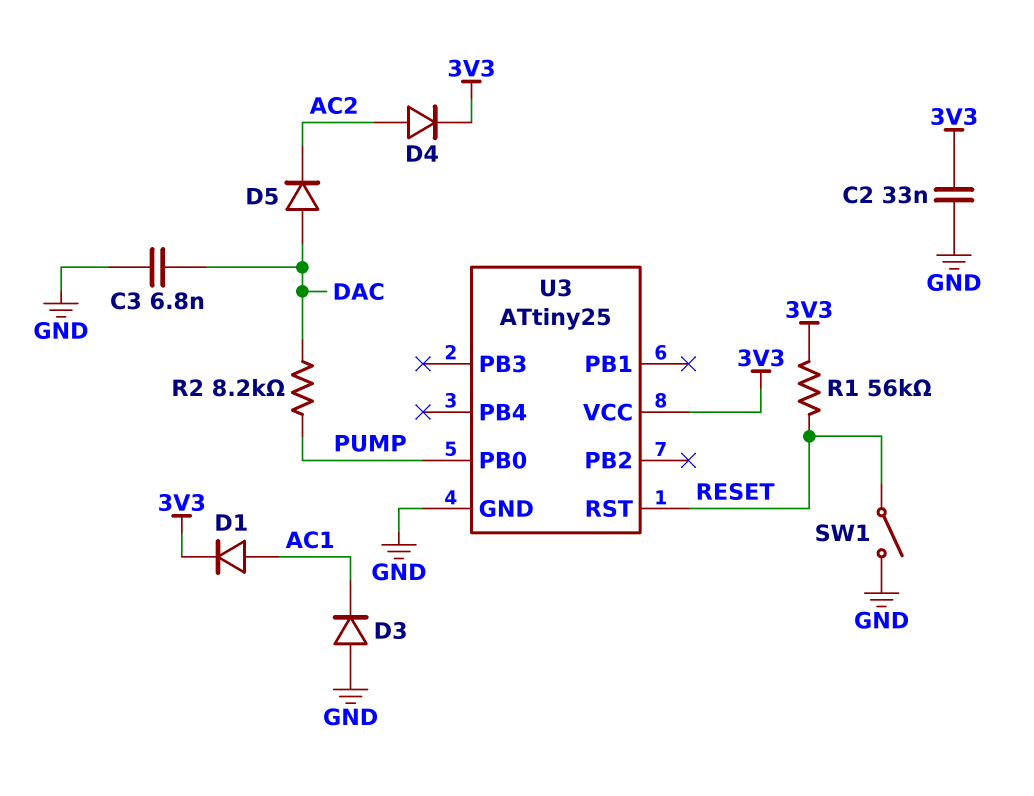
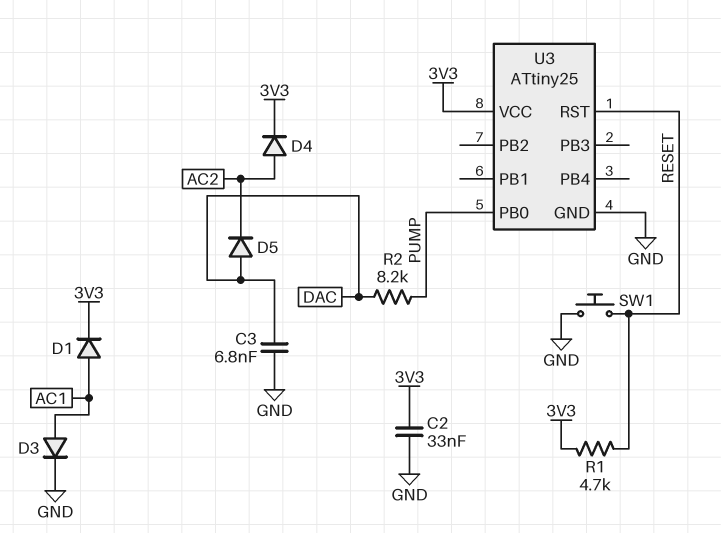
D3: diode (A GND, K AC1) -> diode (A AC1, K GND)
R1: 56k (3V3, RESET) -> 4.7k (3V3, RESET)
SW1: switch (GND, RESET) -> button (GND, RESET)

